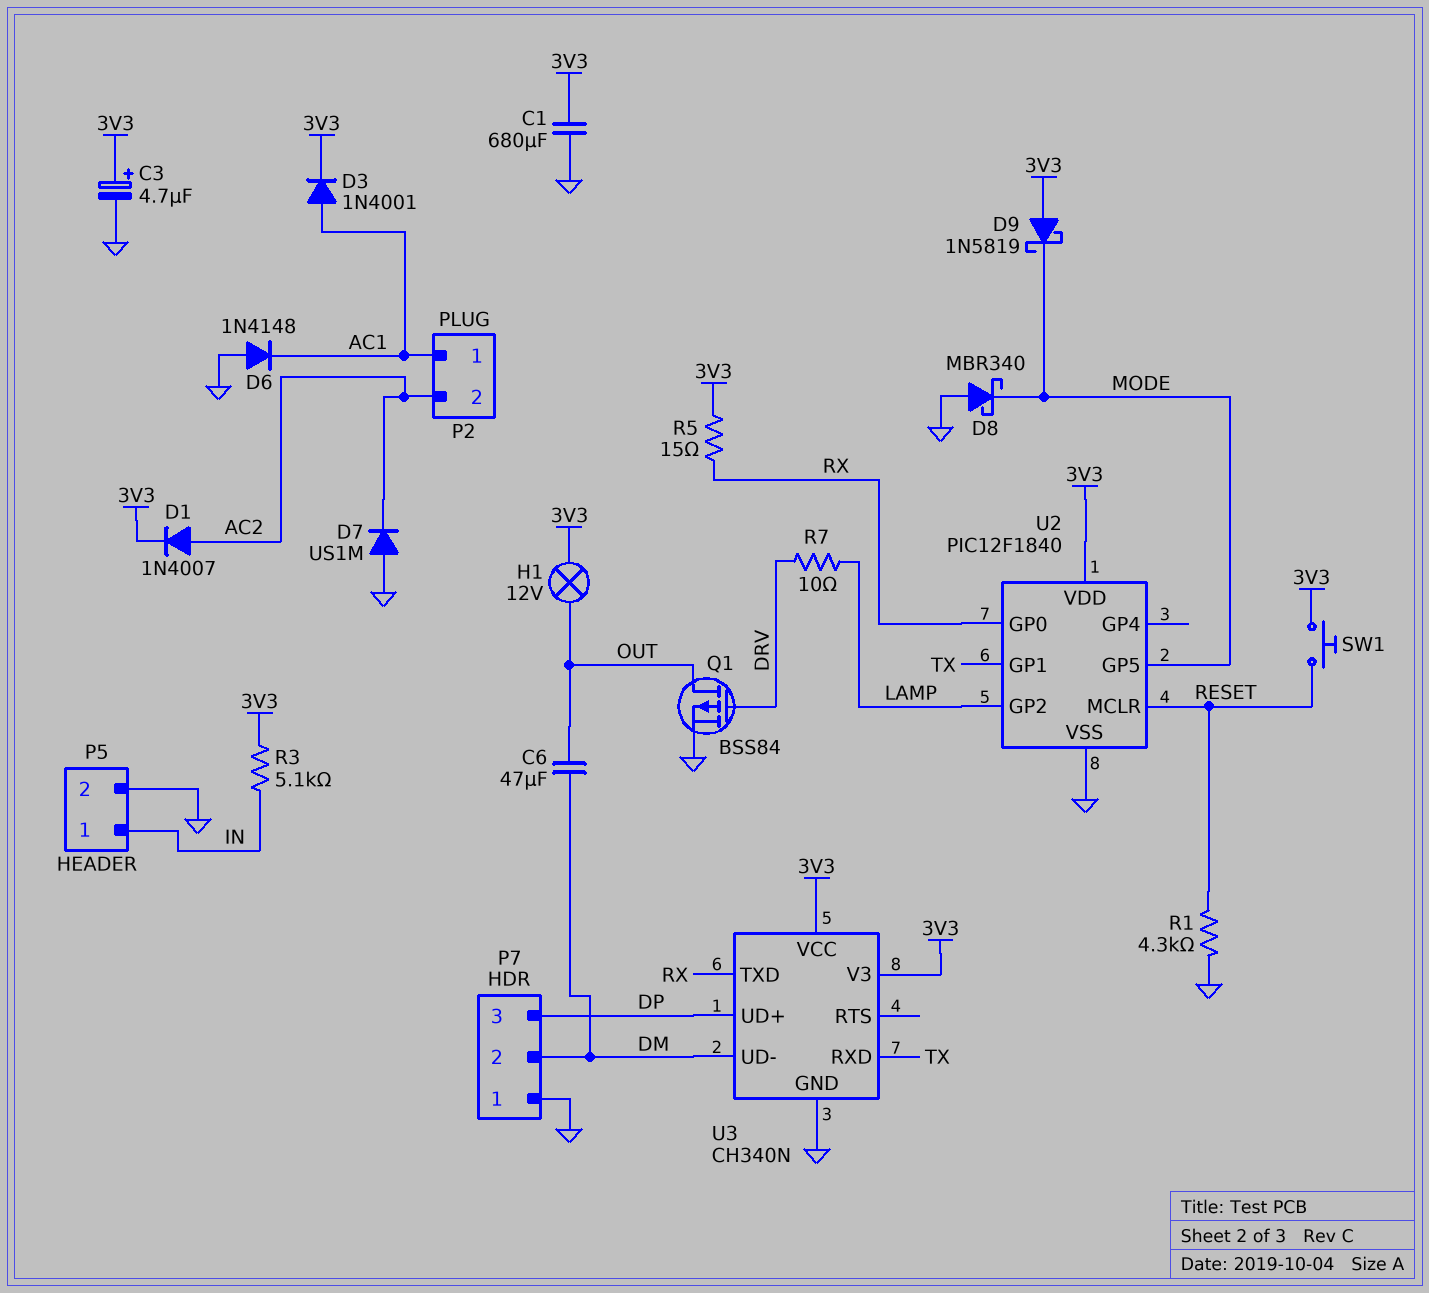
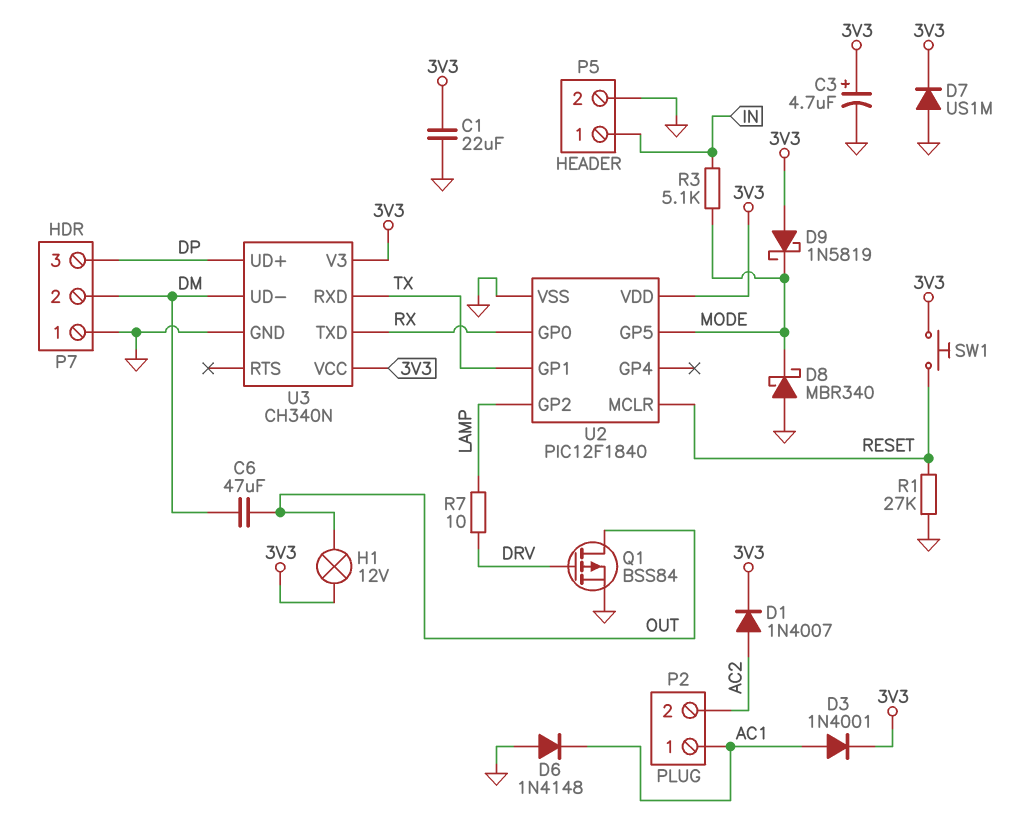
C1: 680uF (3V3, GND) -> 22uF (3V3, GND)
D7: diode US1M (A GND, K AC2) -> diode US1M (A GND, K 3V3)
R1: 4.3k (GND, RESET) -> 27k (GND, RESET)
R3: 5.1k (3V3, IN) -> 5.1k (IN, MODE)
R5: 15 (3V3, RX) -> none

